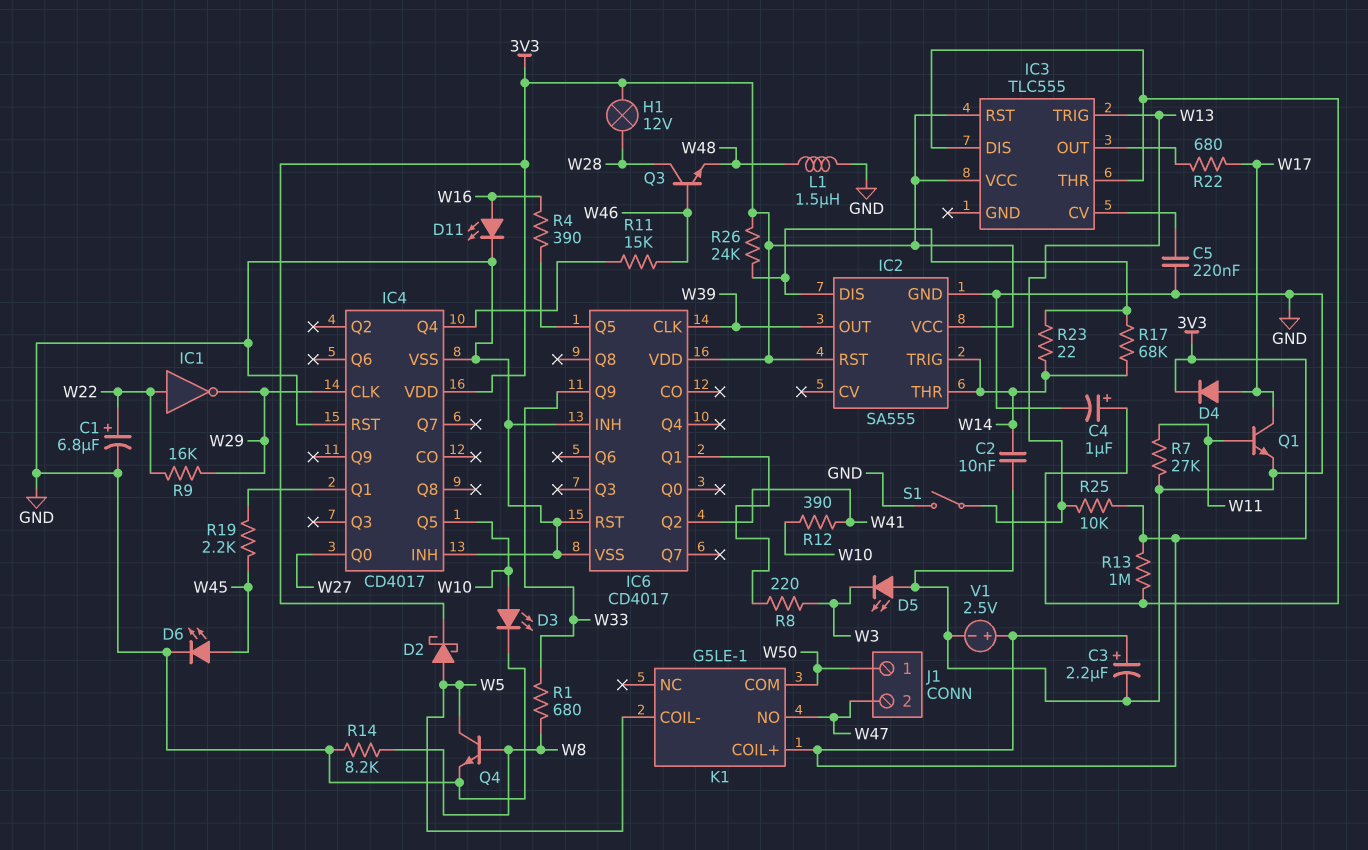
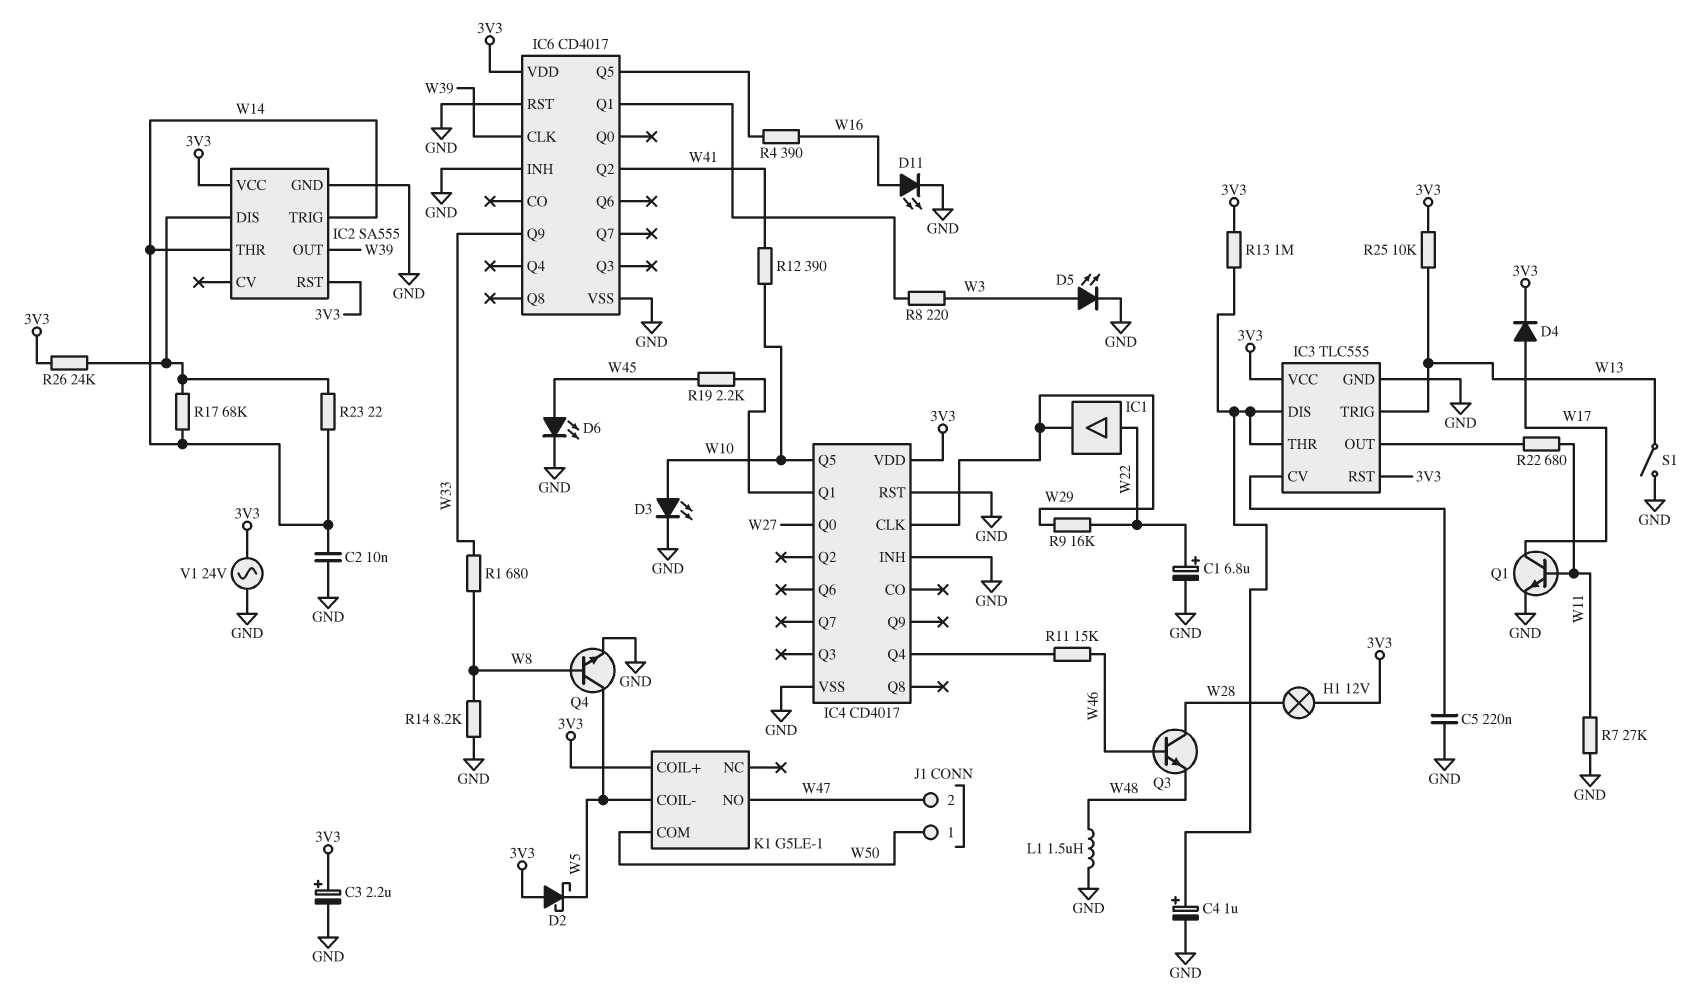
D2: schottky (A W5, K 3V3) -> schottky (A 3V3, K W5)
D5: LED (A GND, K W3) -> LED (A W3, K GND)
IC1: NOT (in W22, out W29) -> buffer (in W22, out W29)
IC3 pin GND: none -> GND
R22: 680 (IC3/OUT, W17) -> 680 (IC3/OUT, W11)
V1: 2.5V (plus 3V3, minus GND) -> AC 24V (3V3, GND)

